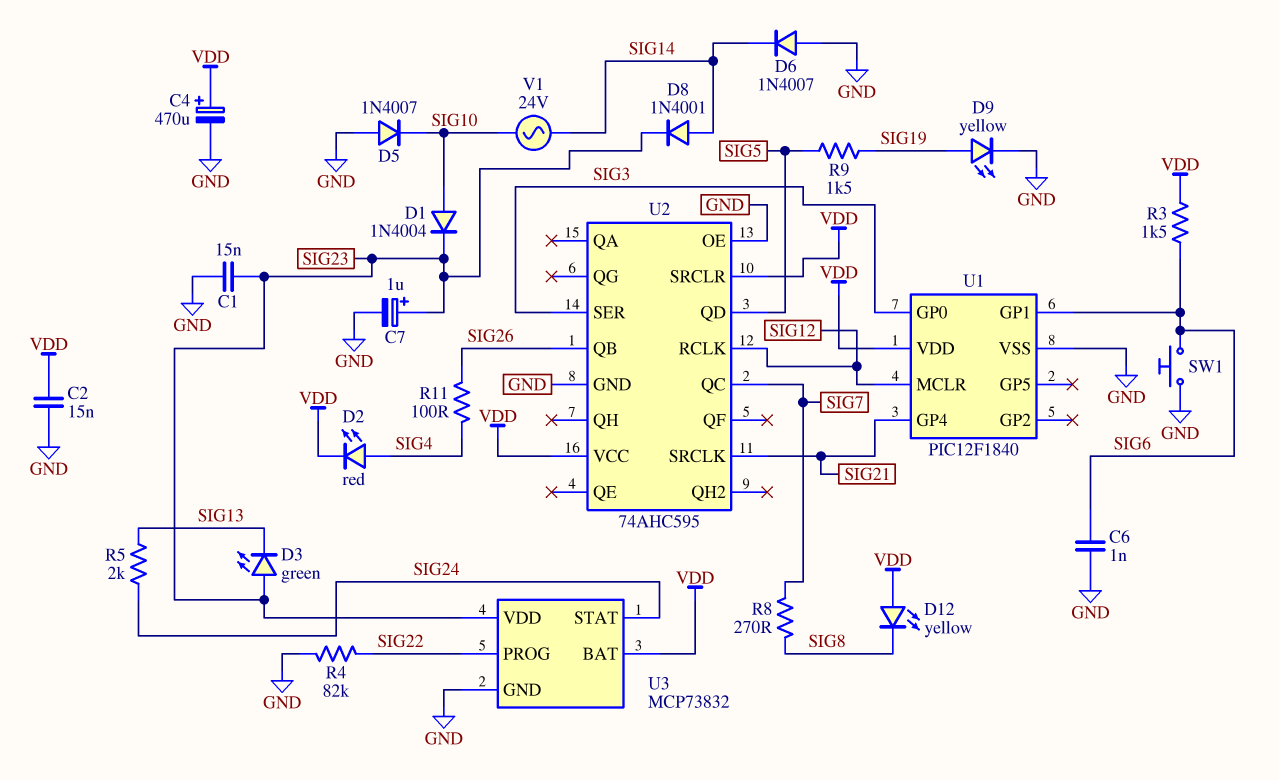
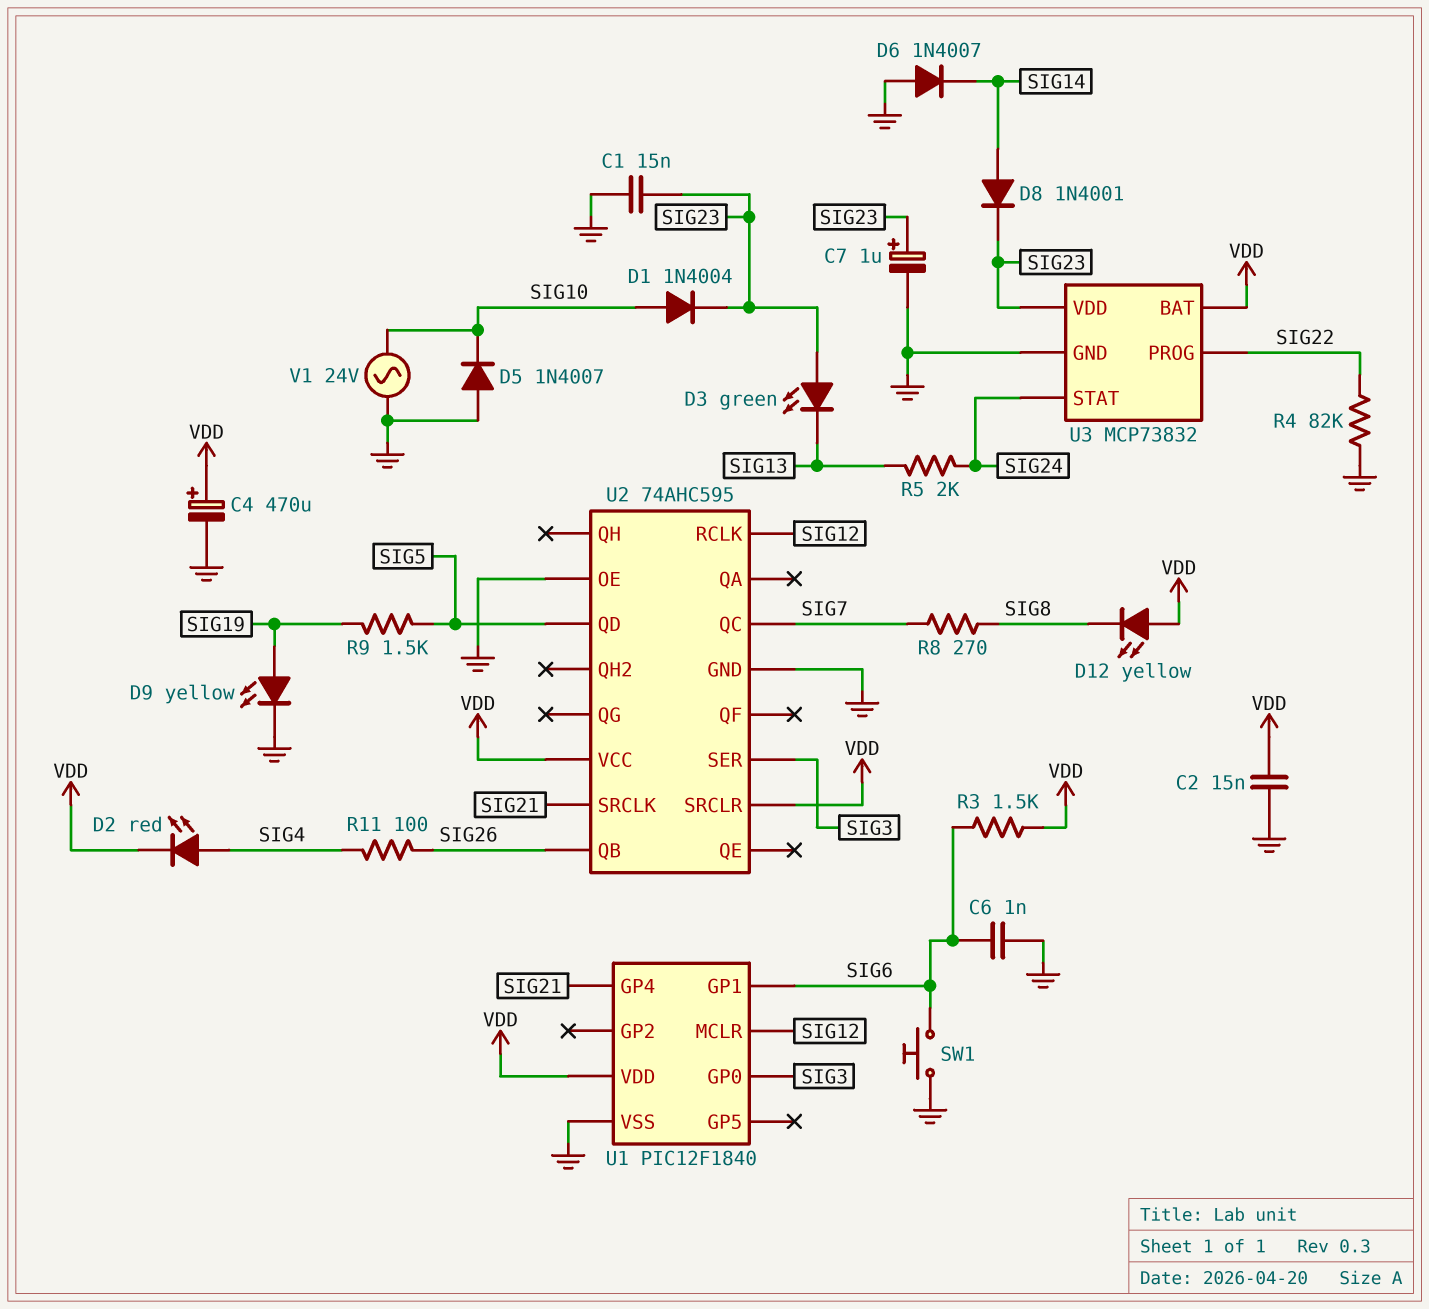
V1: AC 24V (SIG10, SIG14) -> AC 24V (GND, SIG10)

